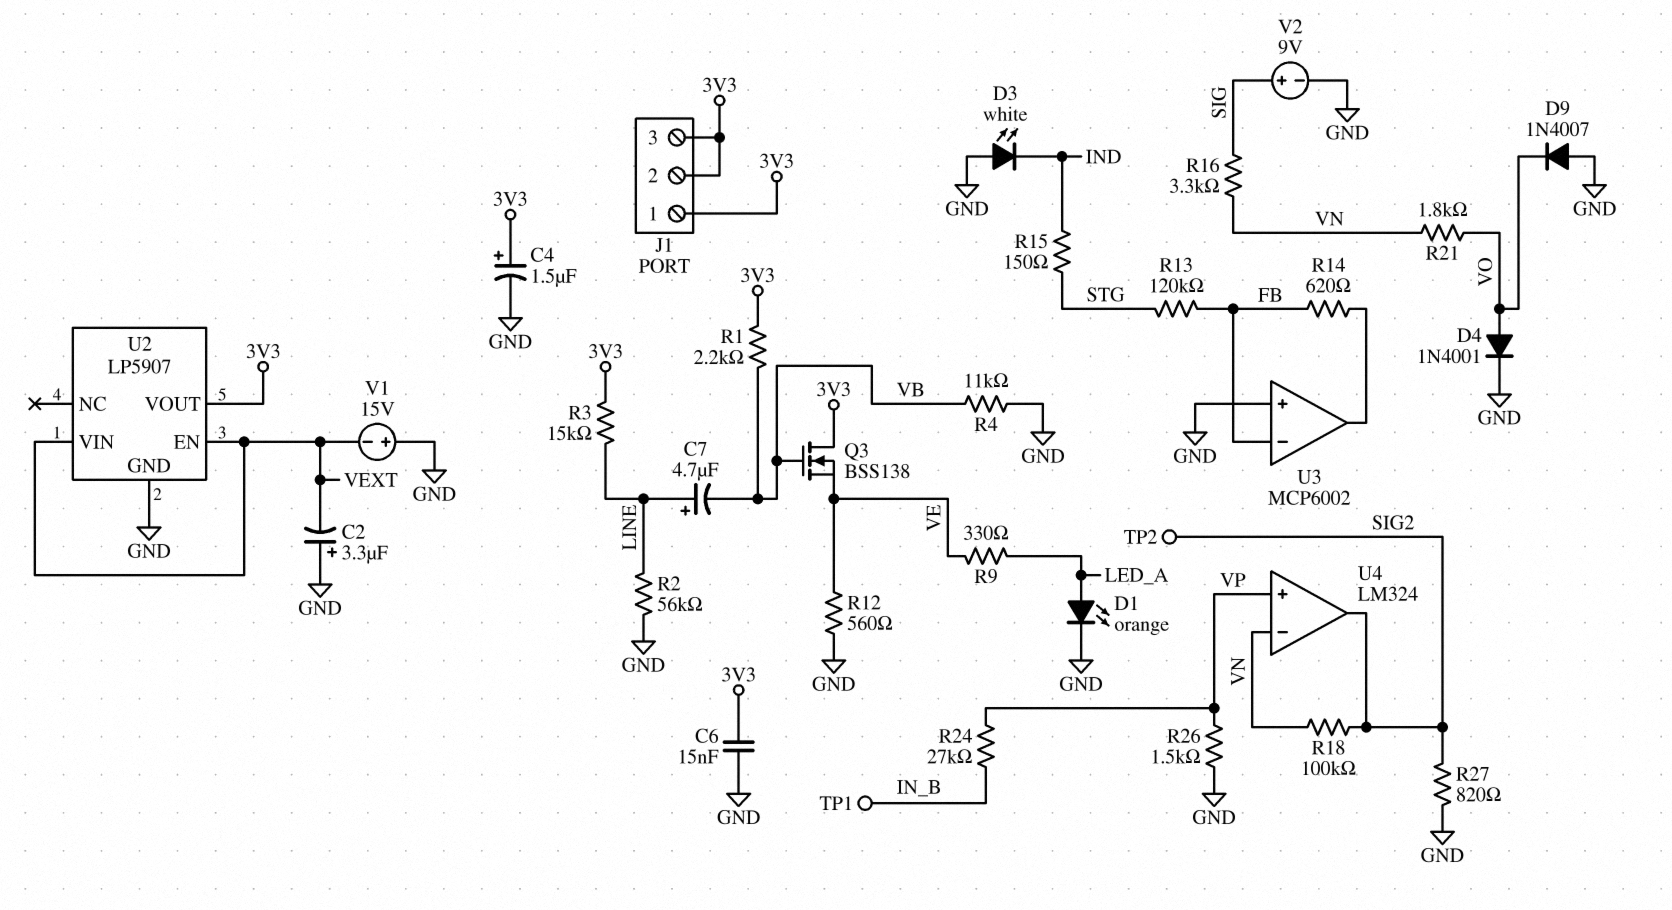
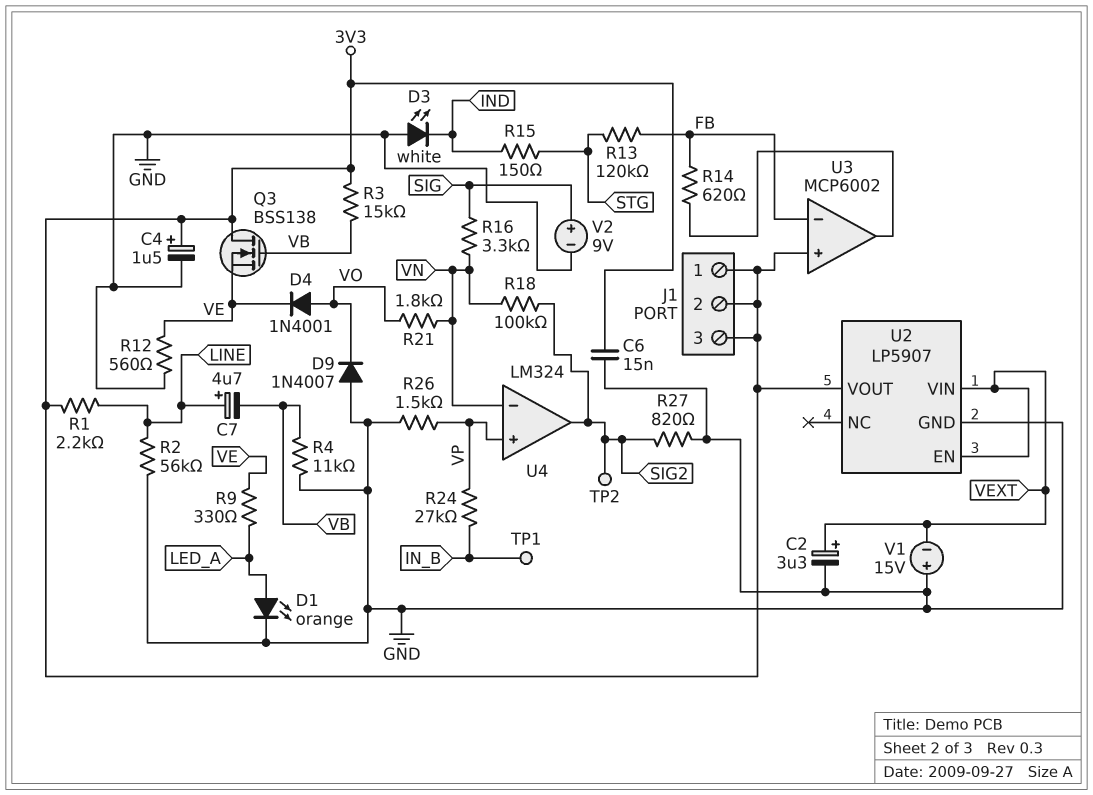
C2: 3.3uF (plus GND, minus VEXT) -> 3.3uF (plus VEXT, minus GND)
D4: diode 1N4001 (A VO, K GND) -> diode 1N4001 (A VO, K VE)
R1: 2.2k (3V3, VB) -> 2.2k (3V3, LINE)
R3: 15k (3V3, LINE) -> 15k (3V3, VB)
U3 pin in+: GND -> 3V3

